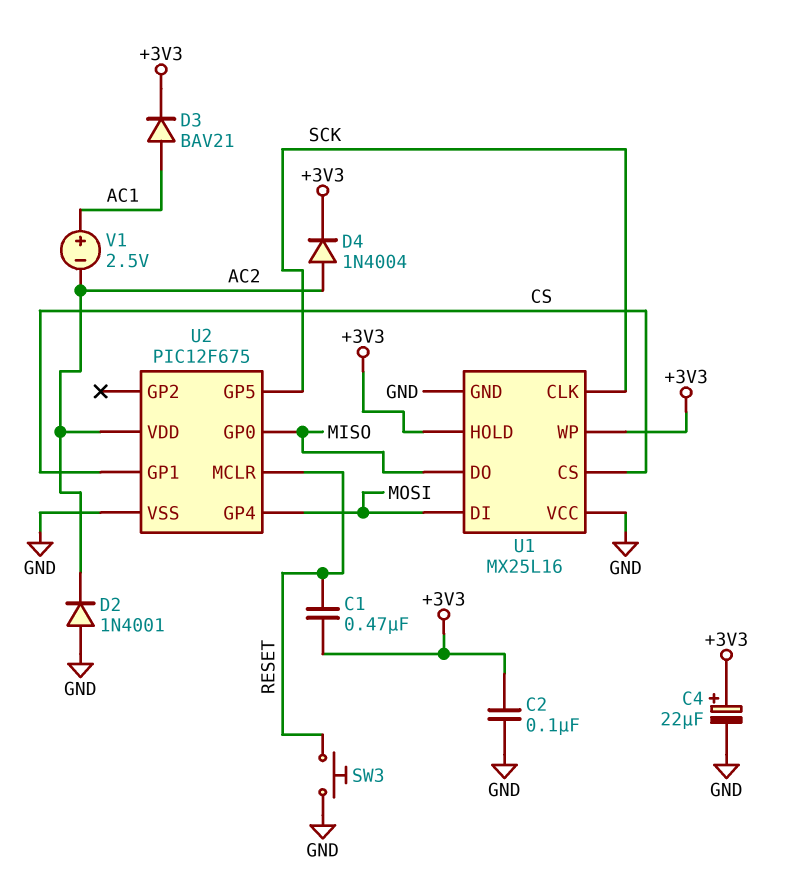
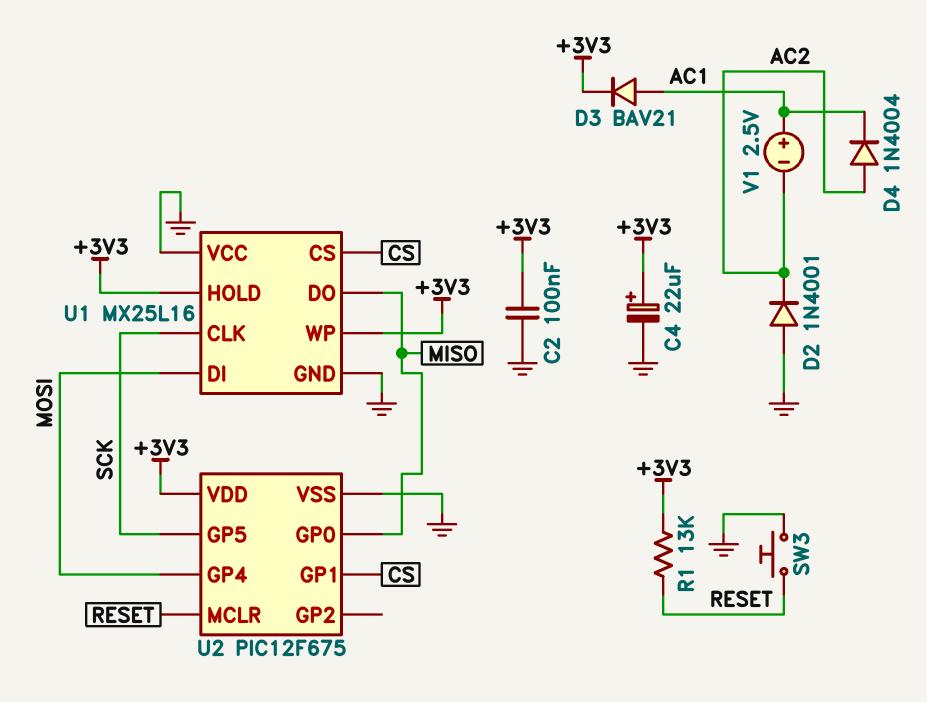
C1: 470nF (+3V3, RESET) -> none
D4: diode 1N4004 (A AC2, K +3V3) -> diode 1N4004 (A AC2, K AC1)
R1: none -> 13k (+3V3, RESET)
U2 pin VDD: AC2 -> +3V3

